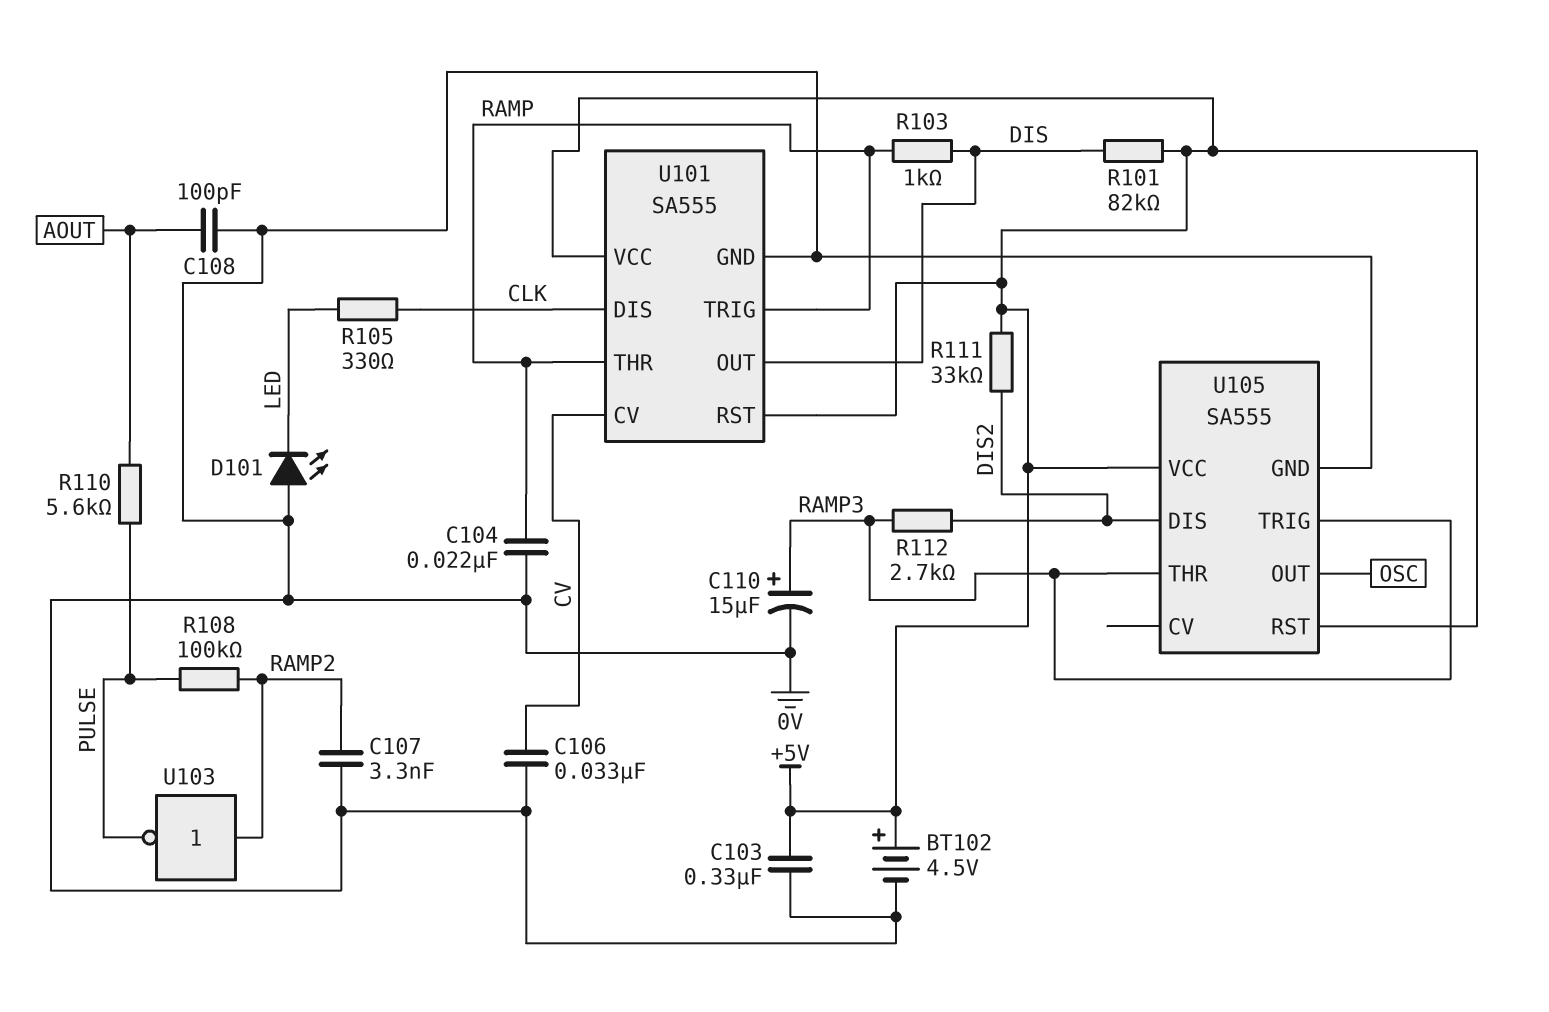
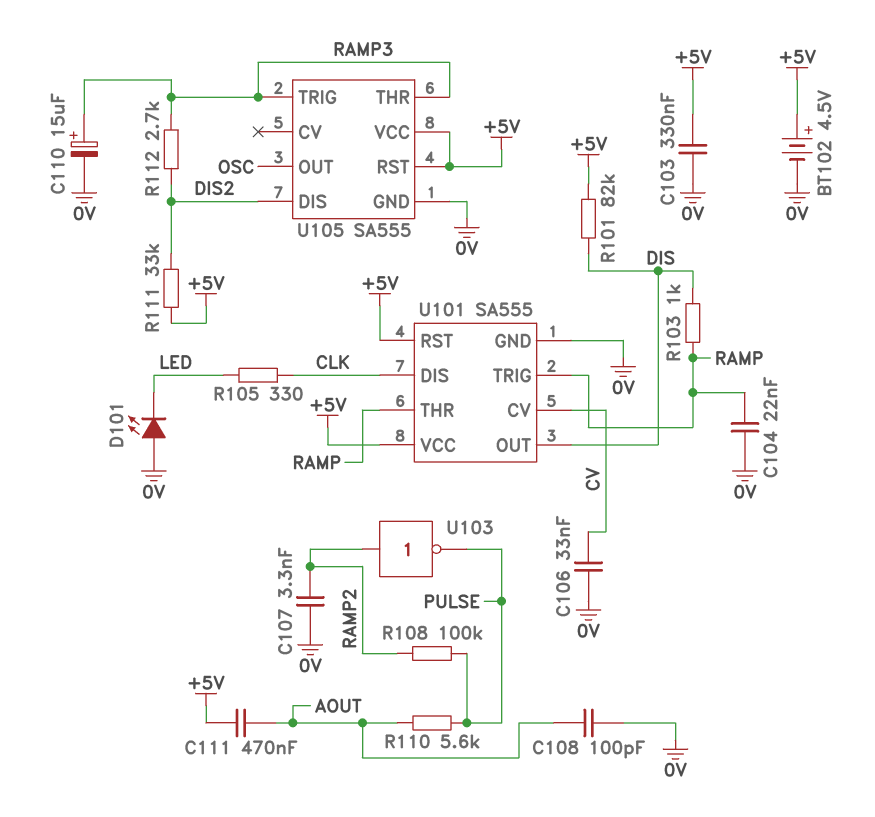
C111: none -> 470nF (+5V, AOUT)

